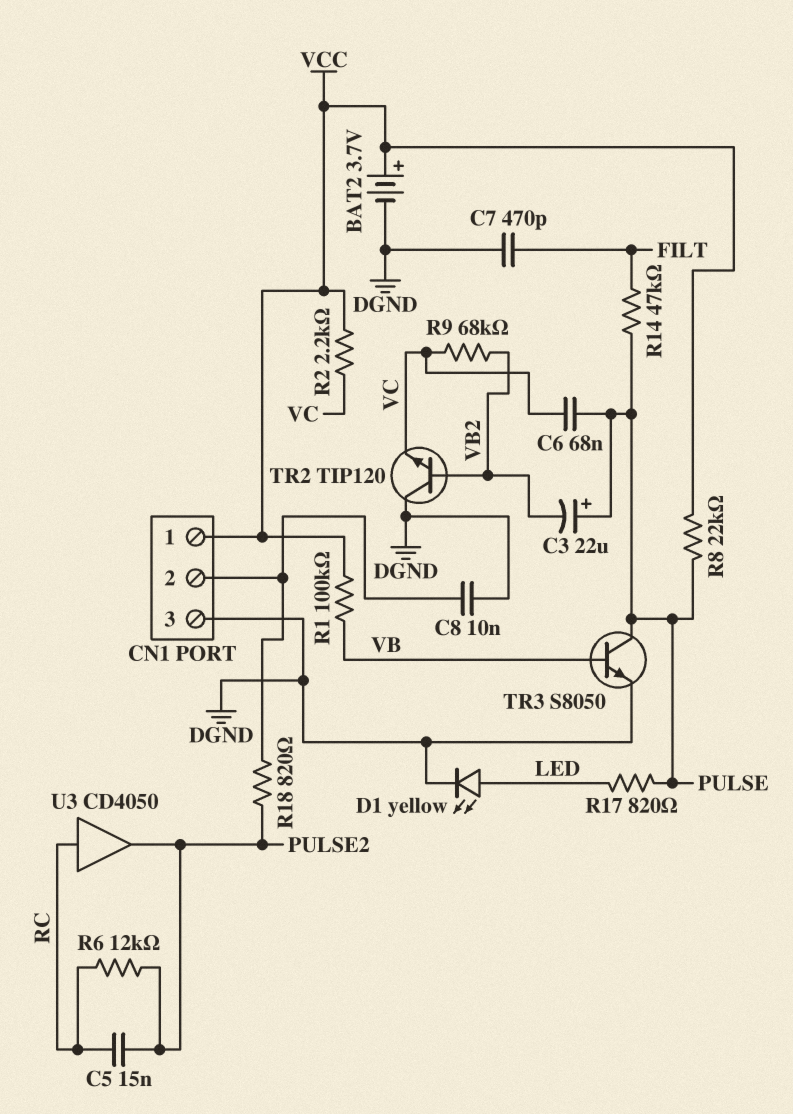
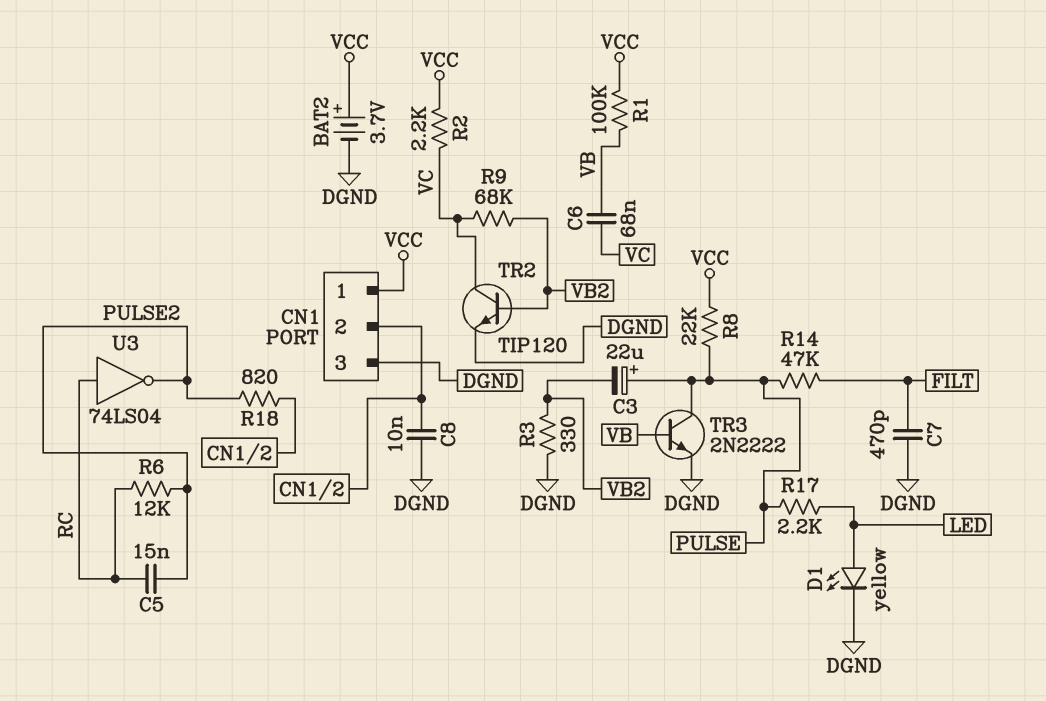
C6: 68nF (PULSE, VC) -> 68nF (VB, VC)
R3: none -> 330 (DGND, VB2)
R17: 820 (LED, PULSE) -> 2.2k (LED, PULSE)
TR2: NPN TIP120 (B VB2, C DGND, E VC) -> NPN TIP120 (B VB2, C VC, E DGND)
TR3: NPN S8050 (B VB, C PULSE, E DGND) -> NPN 2N2222 (B VB, C PULSE, E DGND)
U3: buffer CD4050 (in RC, out PULSE2) -> NOT 74LS04 (in RC, out PULSE2)

